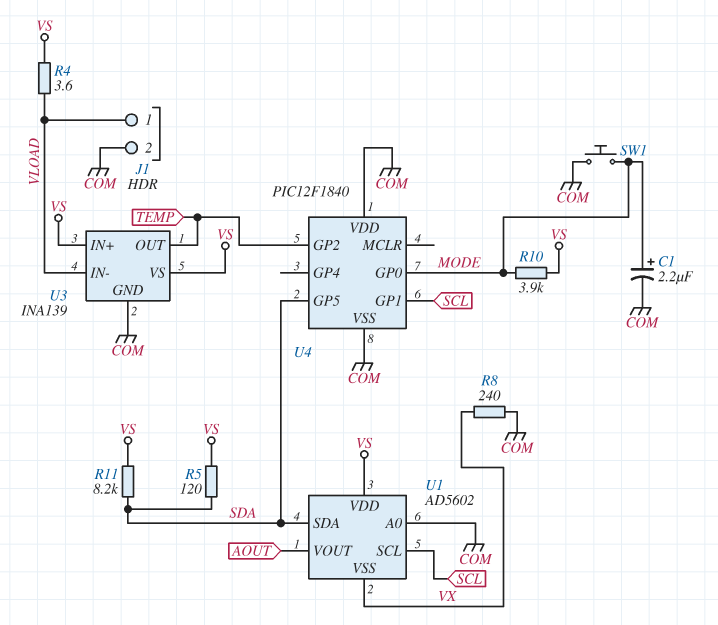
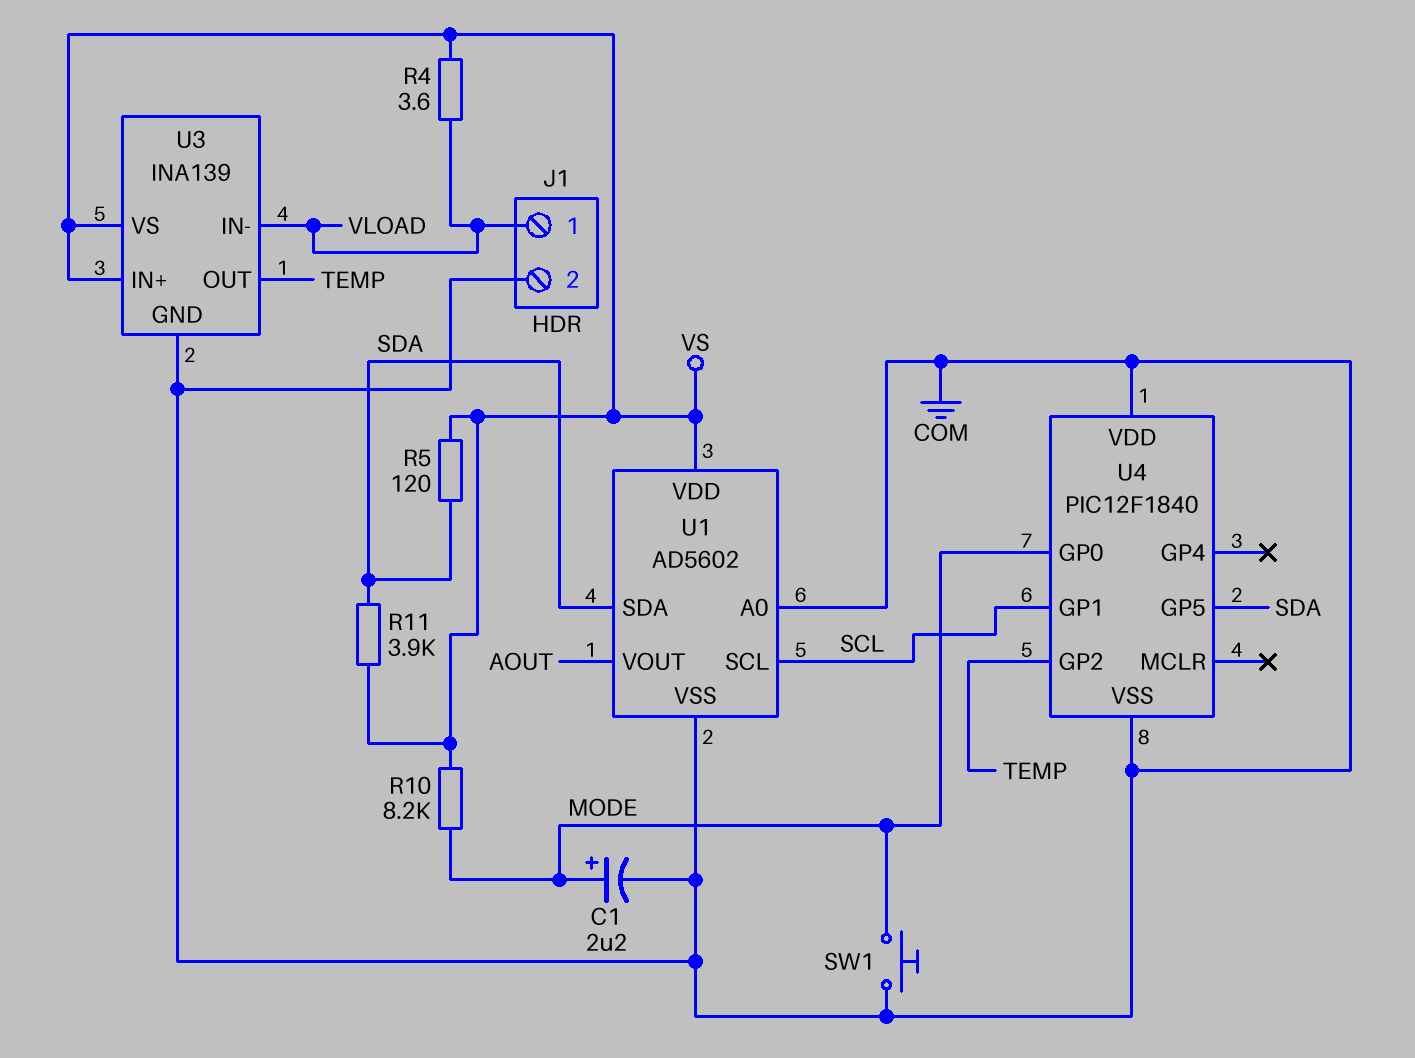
R8: 240 (COM, VX) -> none
R10: 3.9k (MODE, VS) -> 8.2k (MODE, VS)
R11: 8.2k (SDA, VS) -> 3.9k (SDA, VS)
U1 pin VSS: VX -> COM

